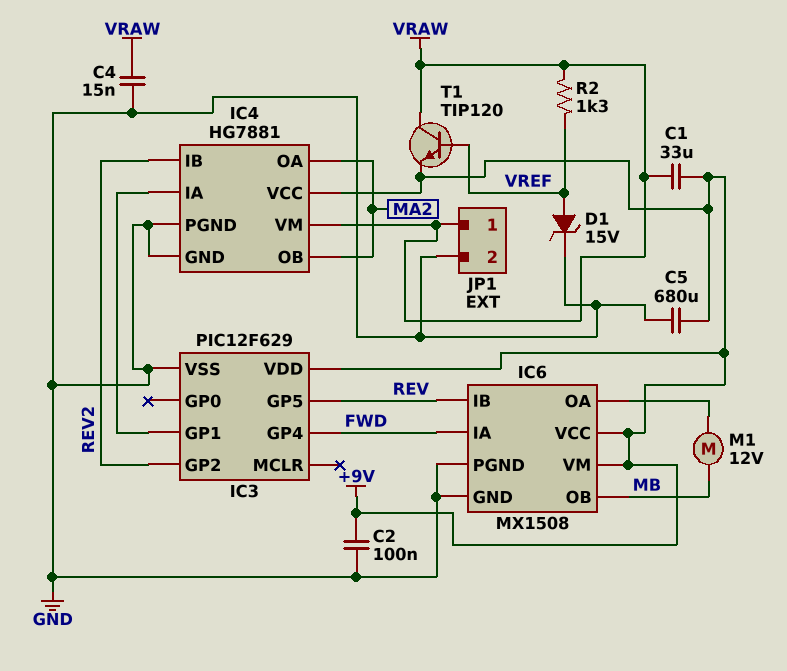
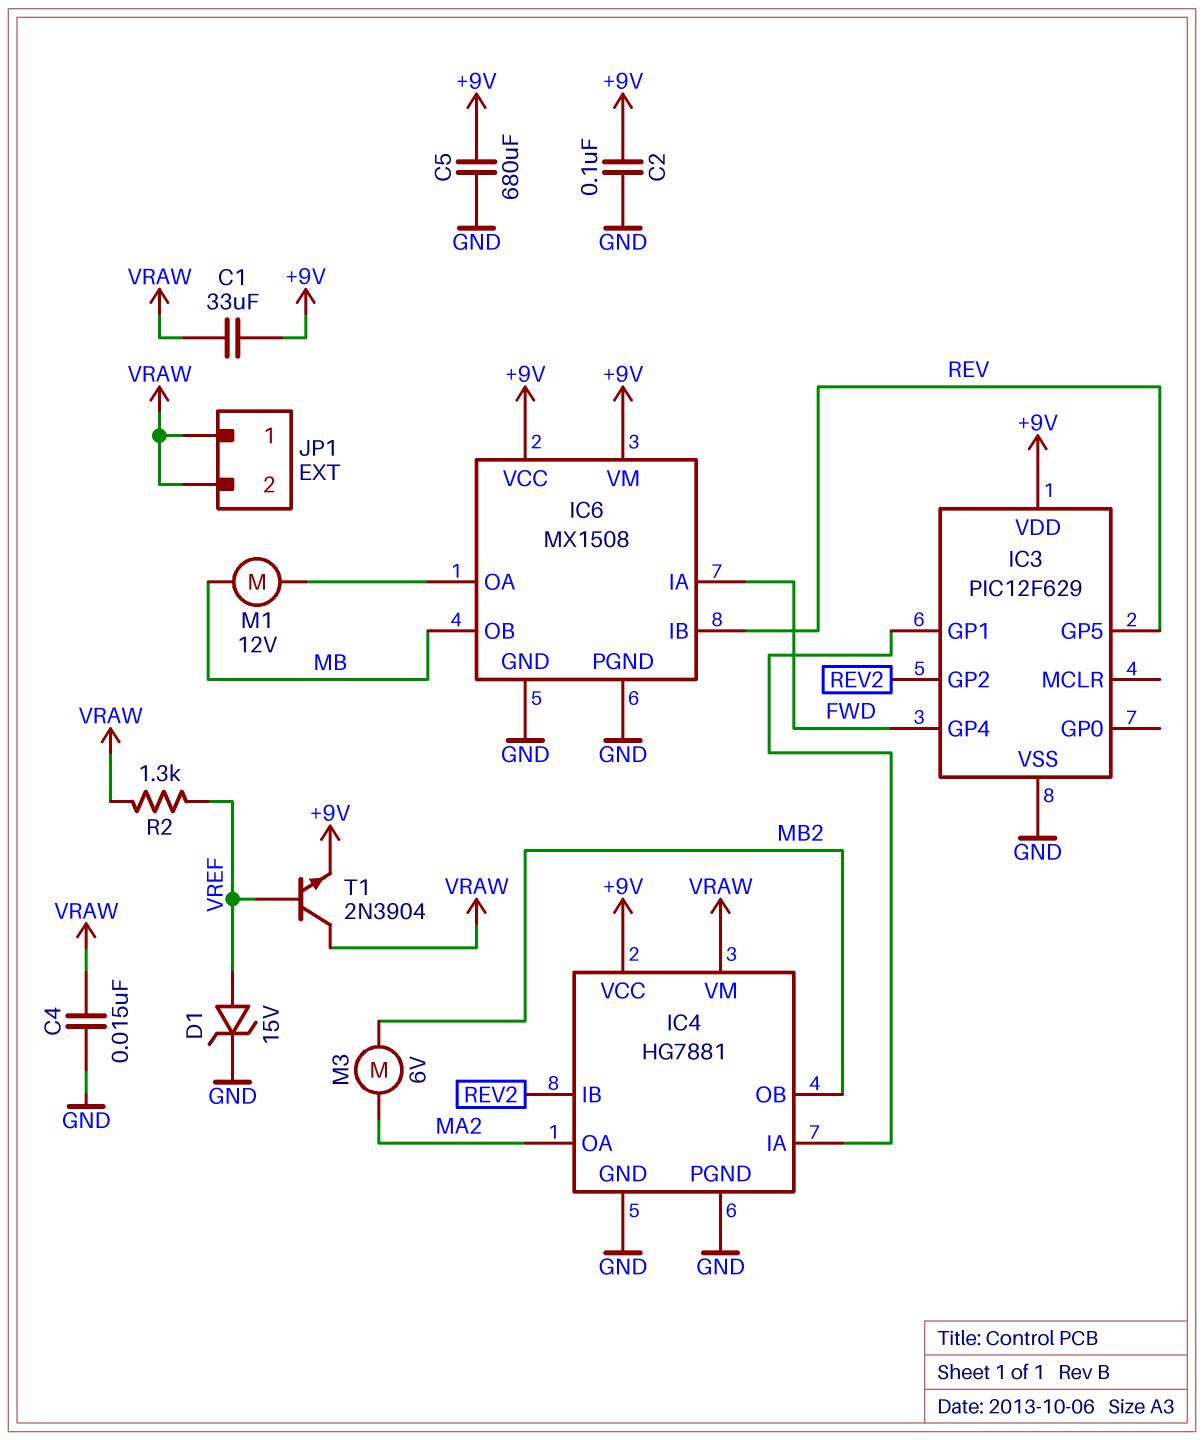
IC4 pin OB: MA2 -> MB2
JP1 pin 2: GND -> VRAW
M3: none -> motor 6V (MA2, MB2)
T1: NPN TIP120 (B VREF, C VRAW, E +9V) -> NPN 2N3904 (B VREF, C VRAW, E +9V)

